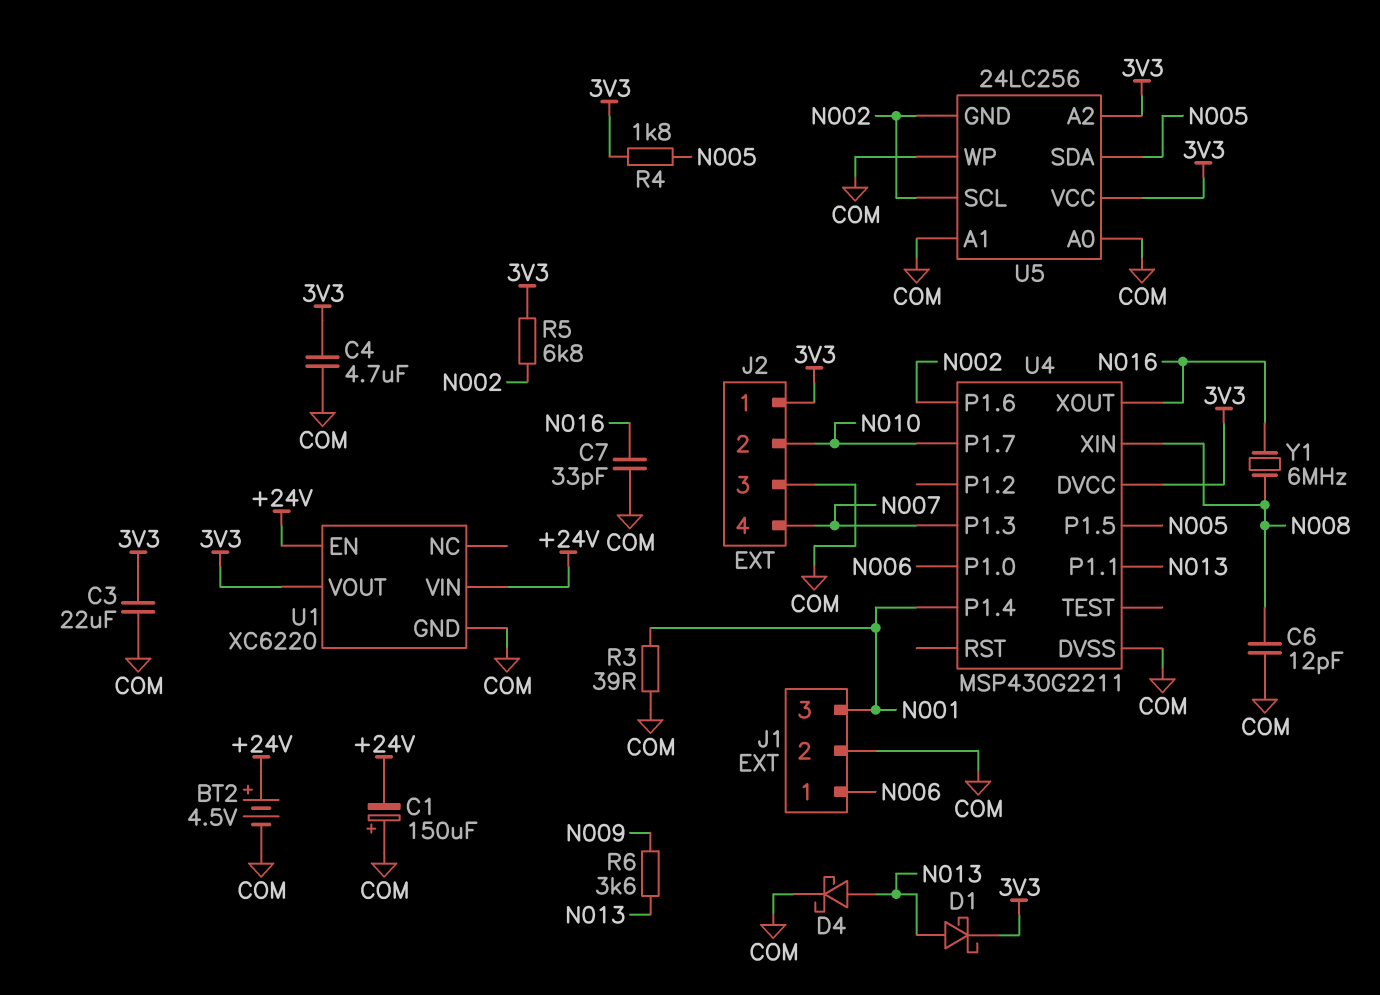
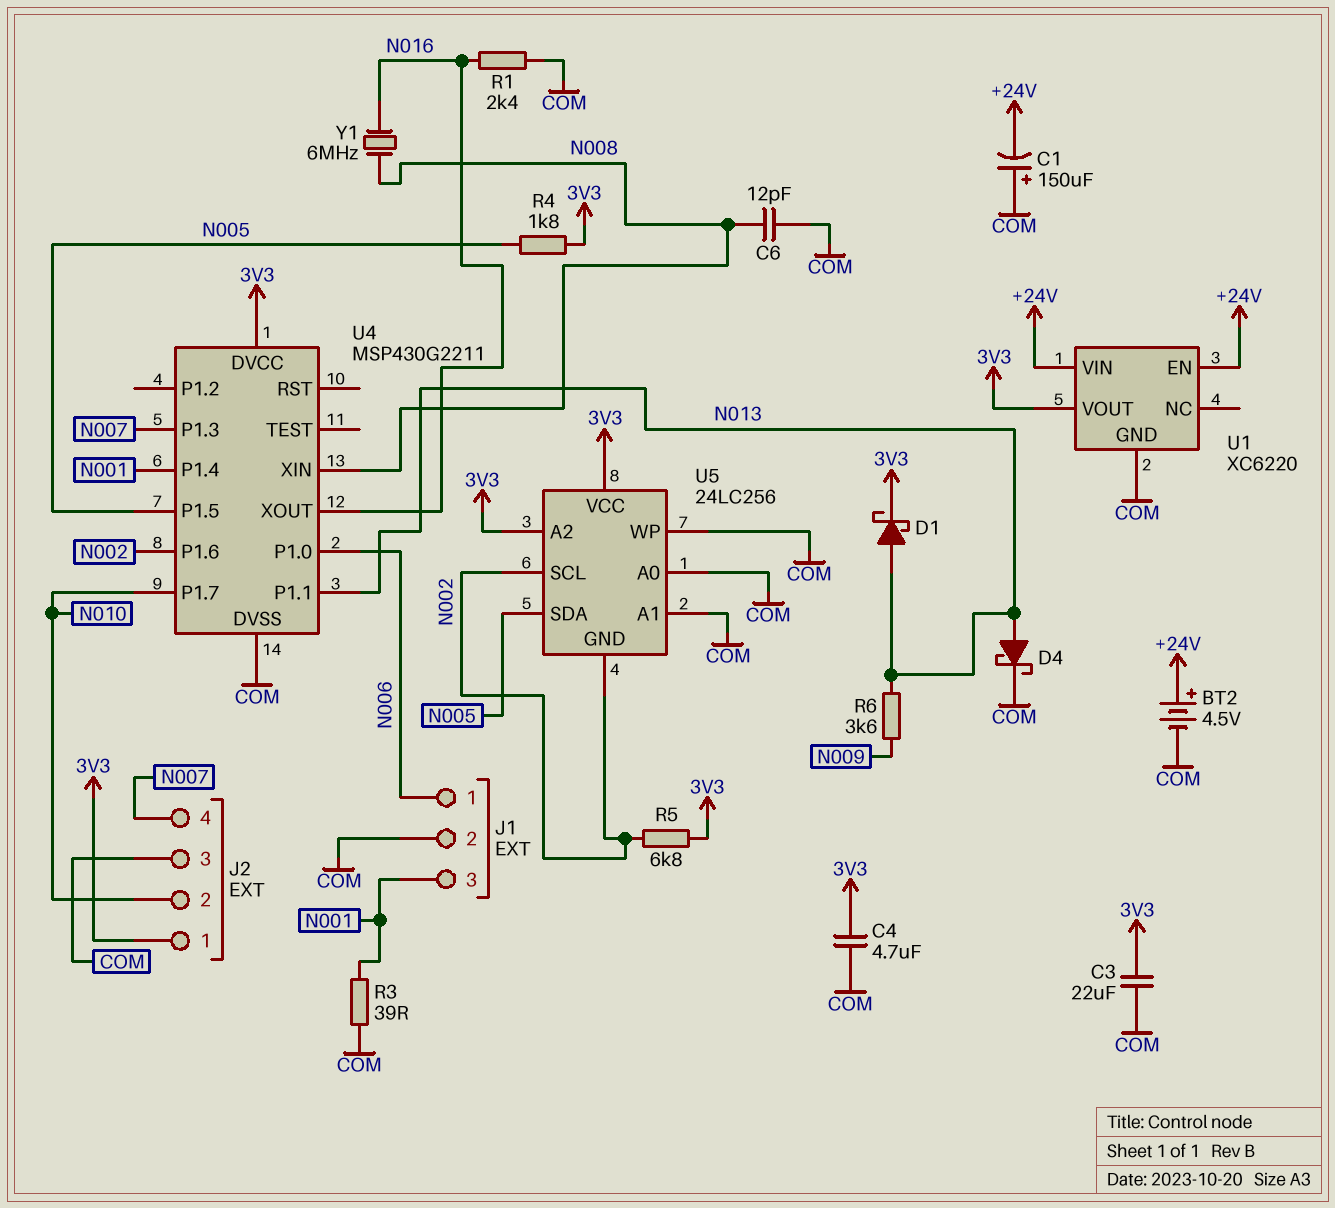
C7: 33pF (COM, N016) -> none
R1: none -> 2.4k (COM, N016)

